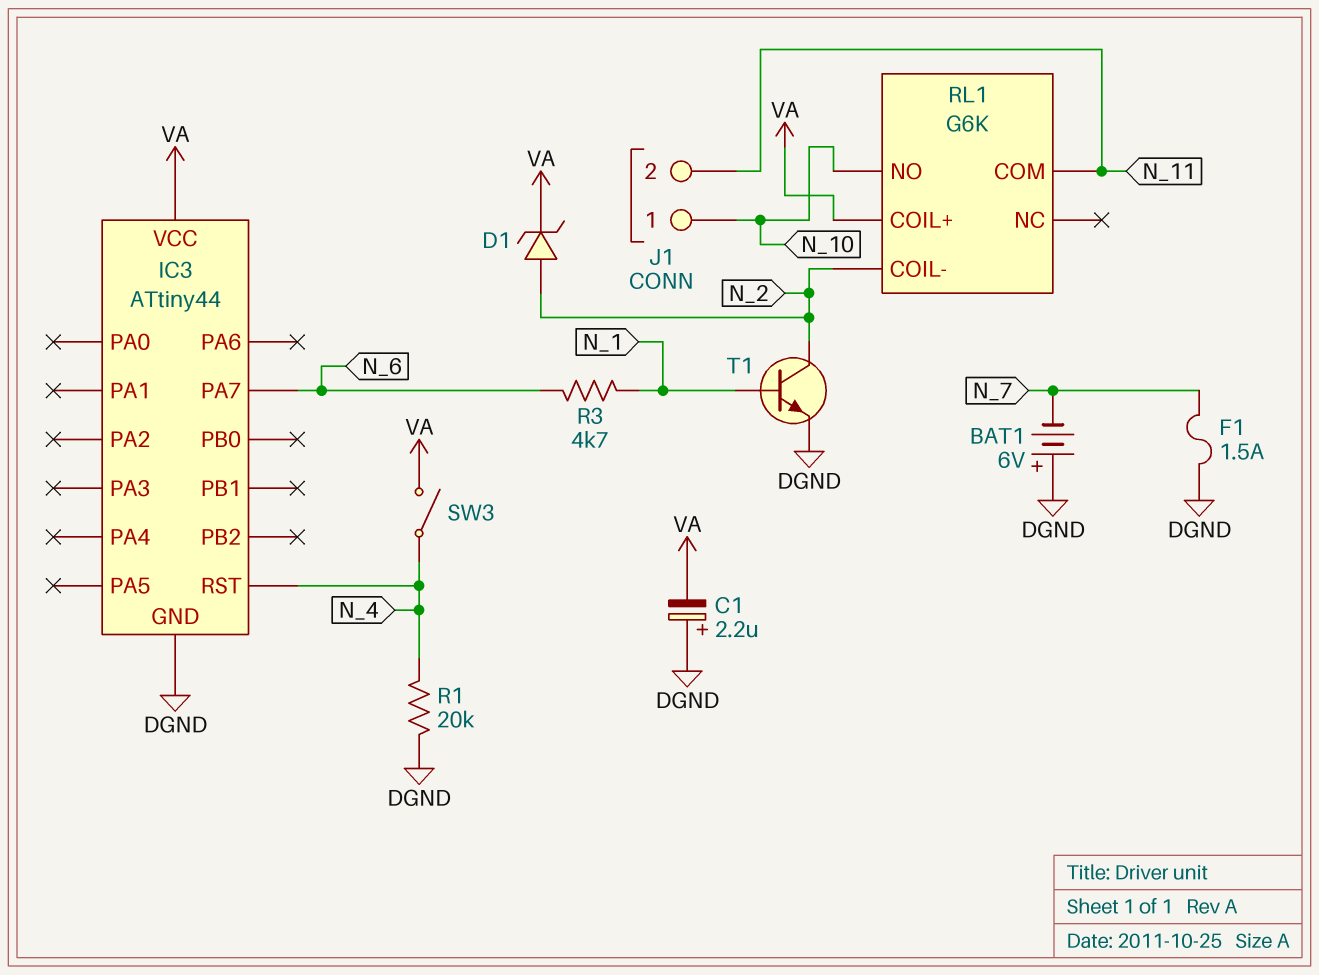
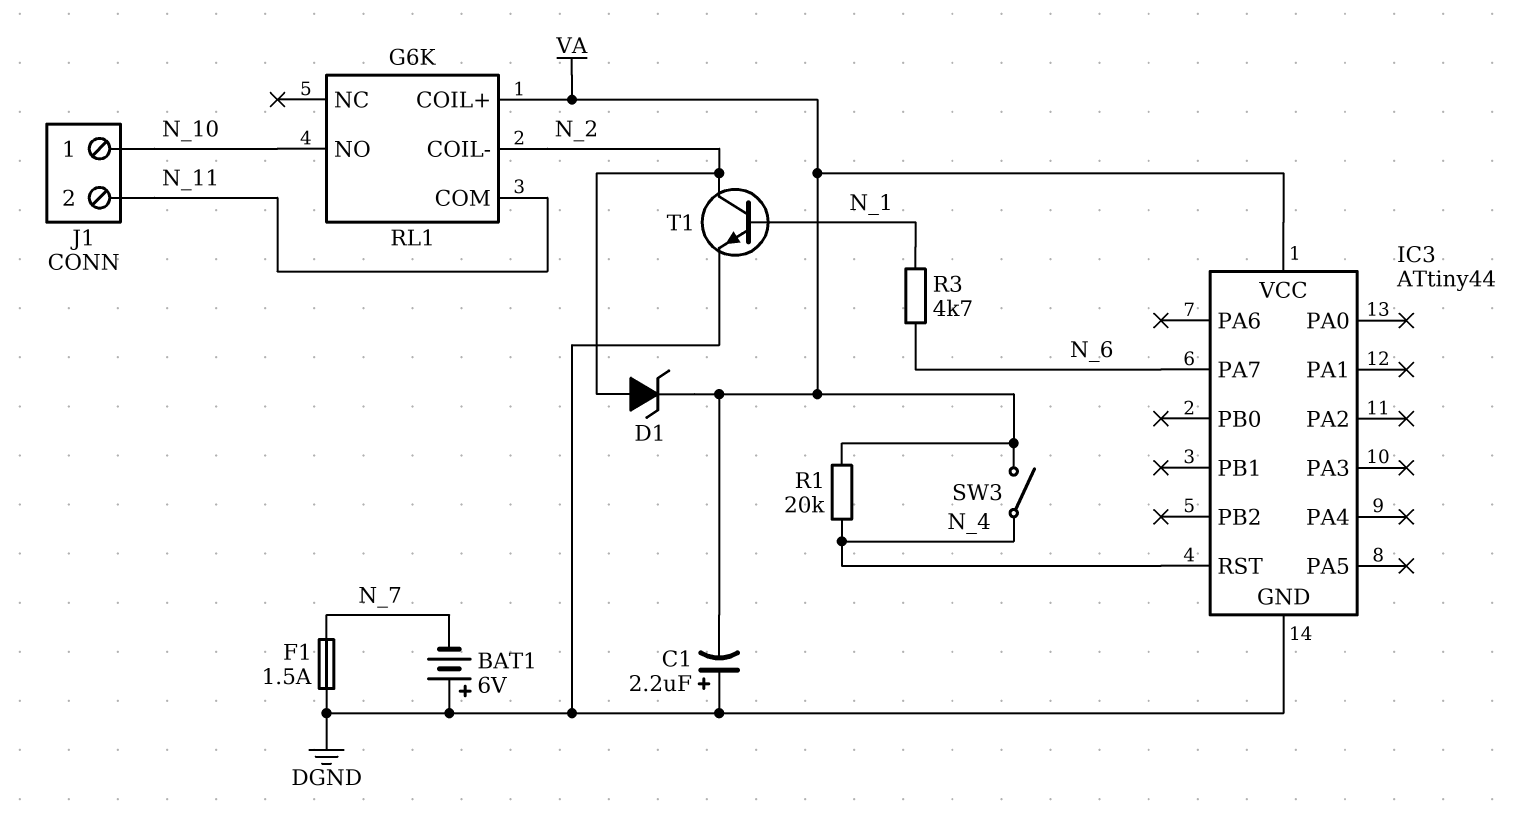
R1: 20k (DGND, N_4) -> 20k (N_4, VA)

